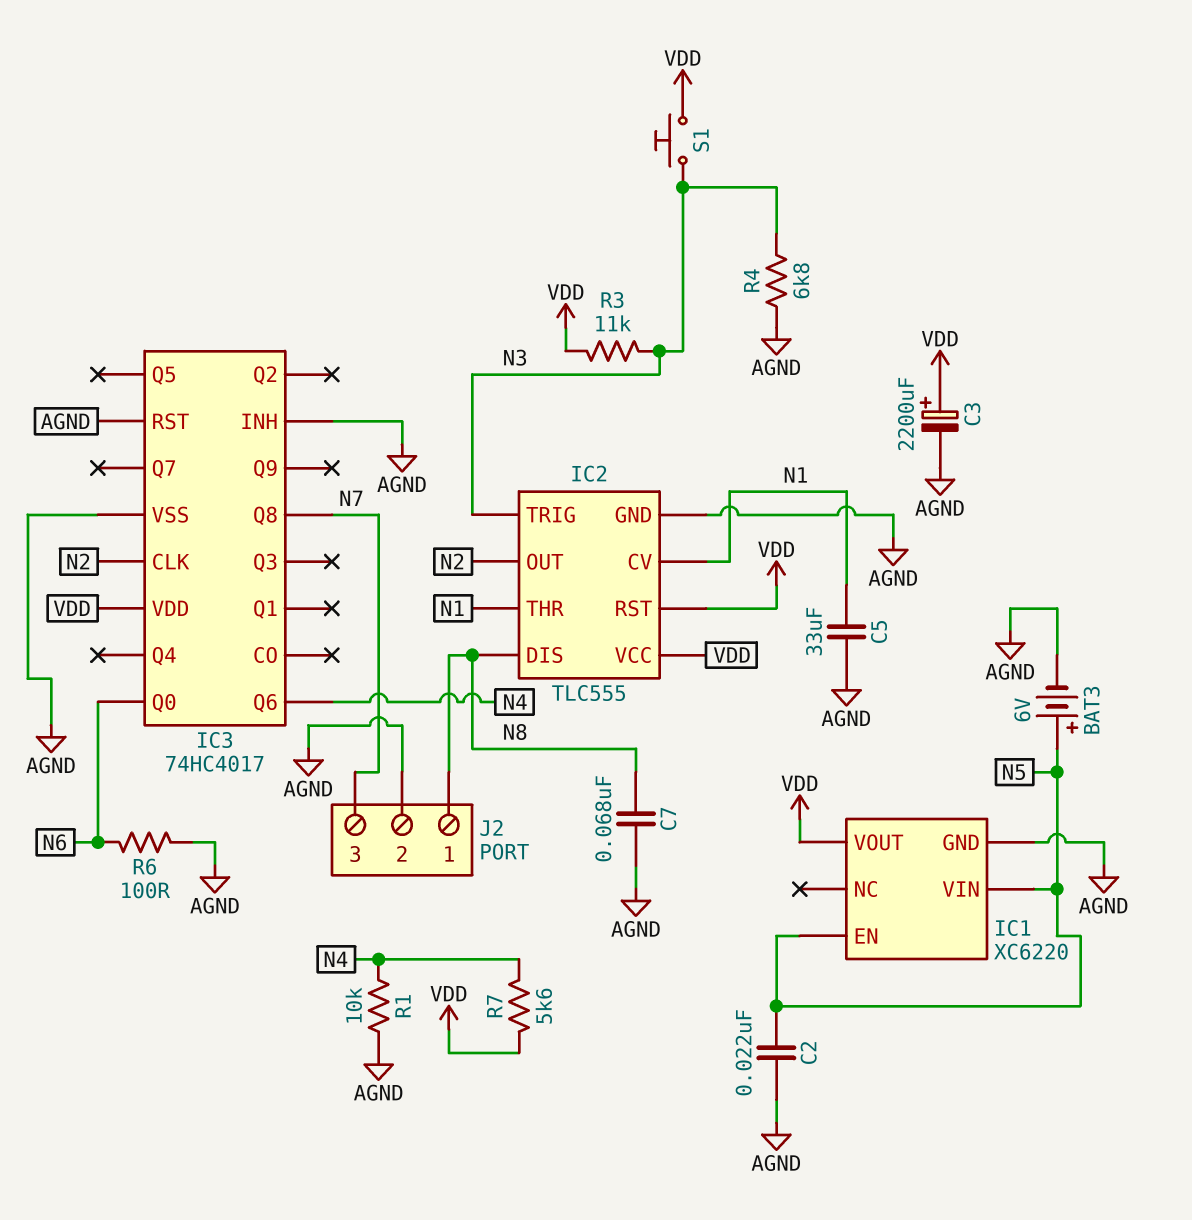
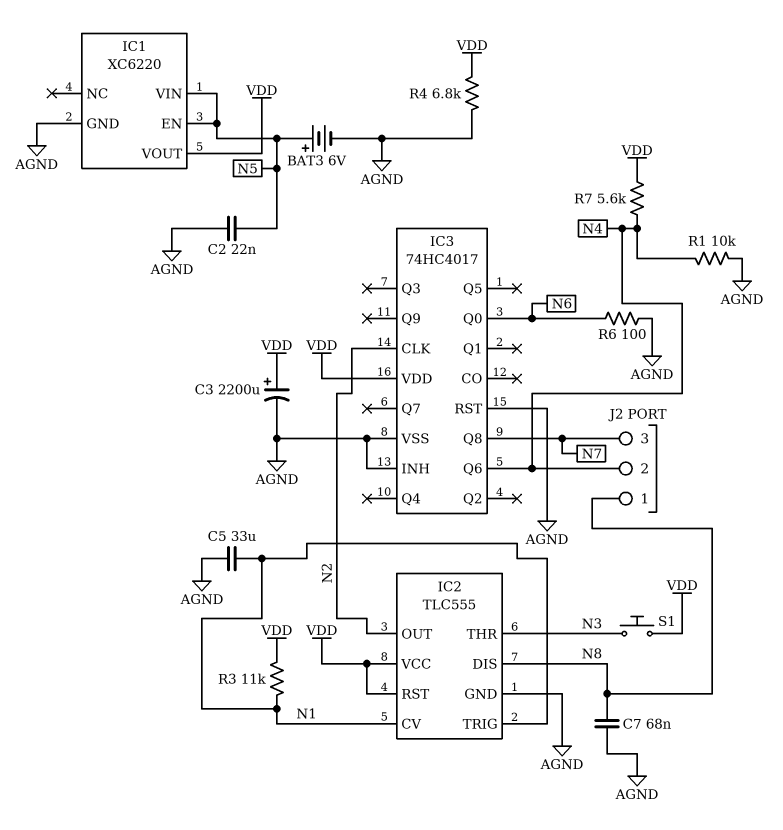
IC2 pin THR: N1 -> N3
IC2 pin TRIG: N3 -> N1
J2 pin 2: AGND -> N4
R3: 11k (N3, VDD) -> 11k (N1, VDD)
R4: 6.8k (AGND, N3) -> 6.8k (AGND, VDD)

